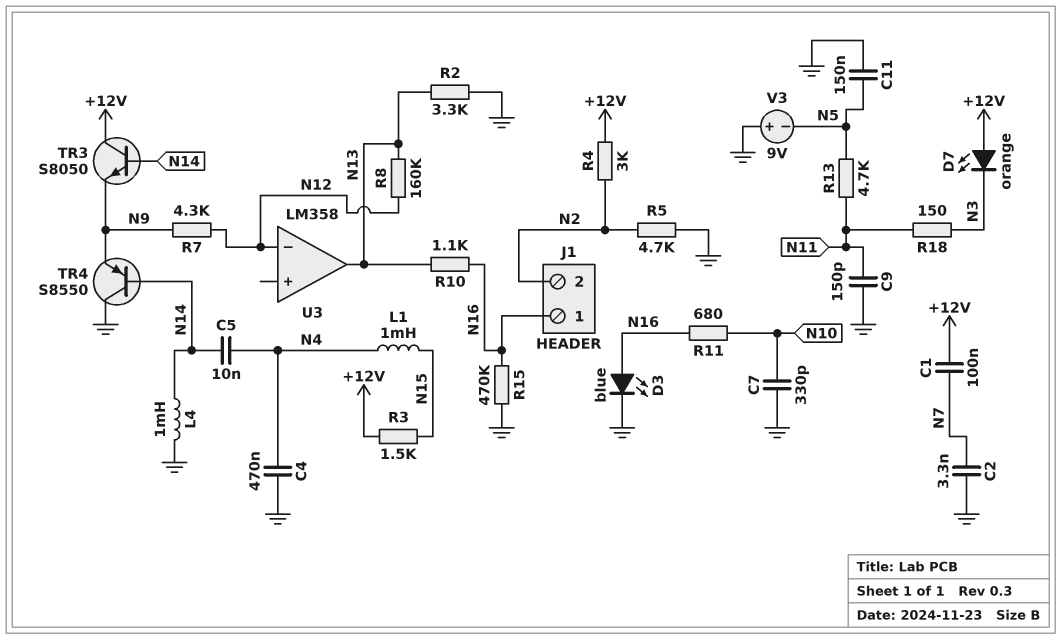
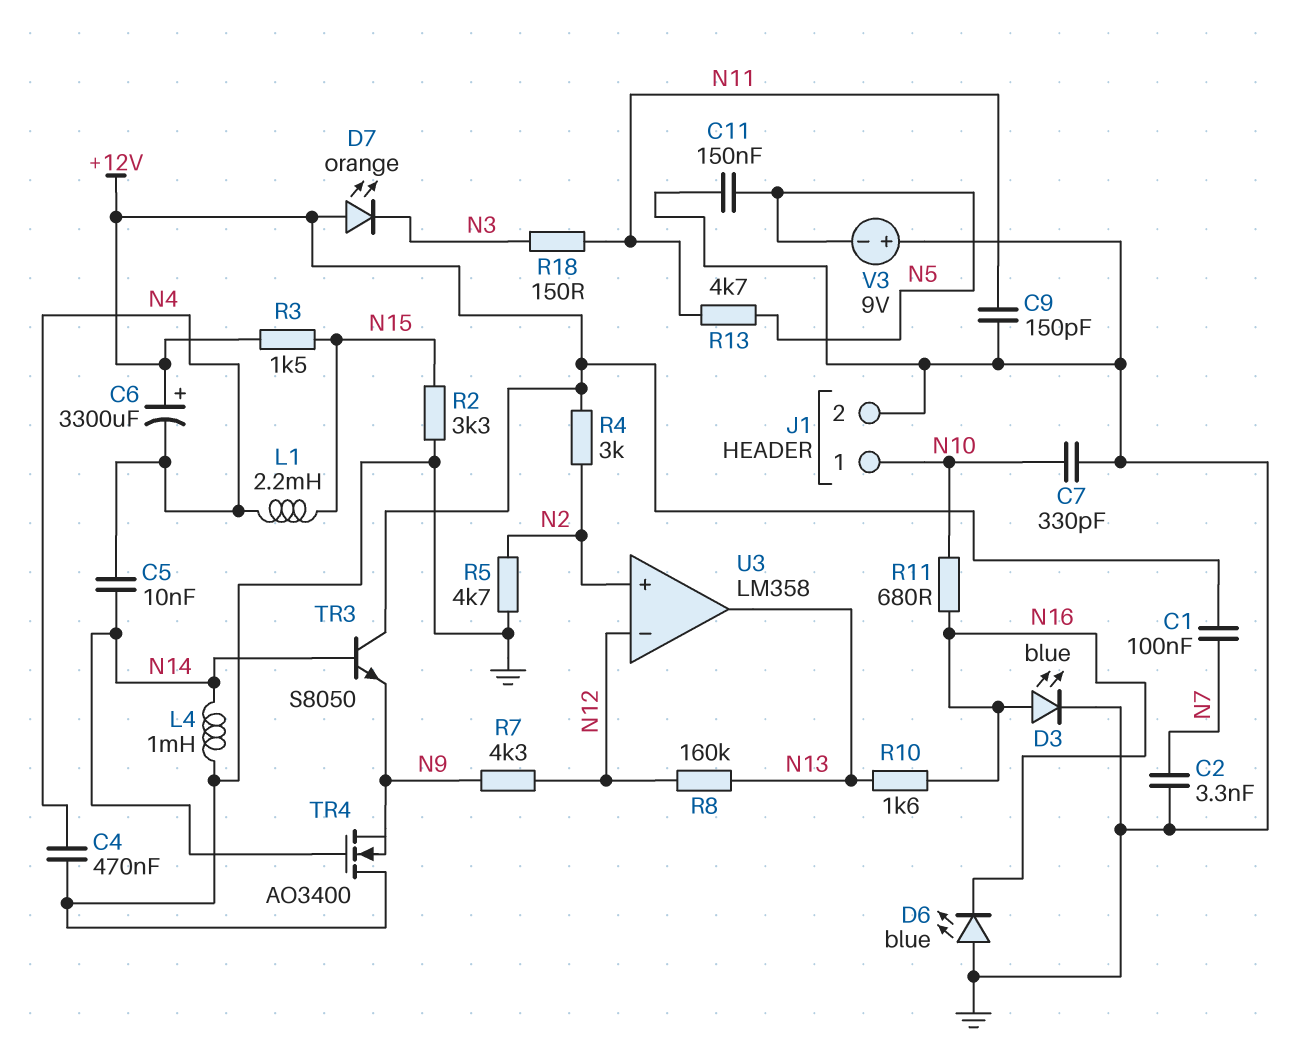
C6: none -> 3300uF (plus +12V, minus N4)
D6: none -> LED blue (A GND, K N16)
J1 pin 1: N16 -> N10
J1 pin 2: N2 -> GND
L1: 1mH (N4, N15) -> 2.2mH (N4, N15)
R2: 3.3k (GND, N13) -> 3.3k (GND, N15)
R10: 1.1k (N13, N16) -> 1.6k (N13, N16)
R15: 470k (GND, N16) -> none
TR4: PNP S8550 (B N14, C GND, E N9) -> NMOS AO3400 (G N14, D GND, S N9)
U3 pin in+: none -> N2

